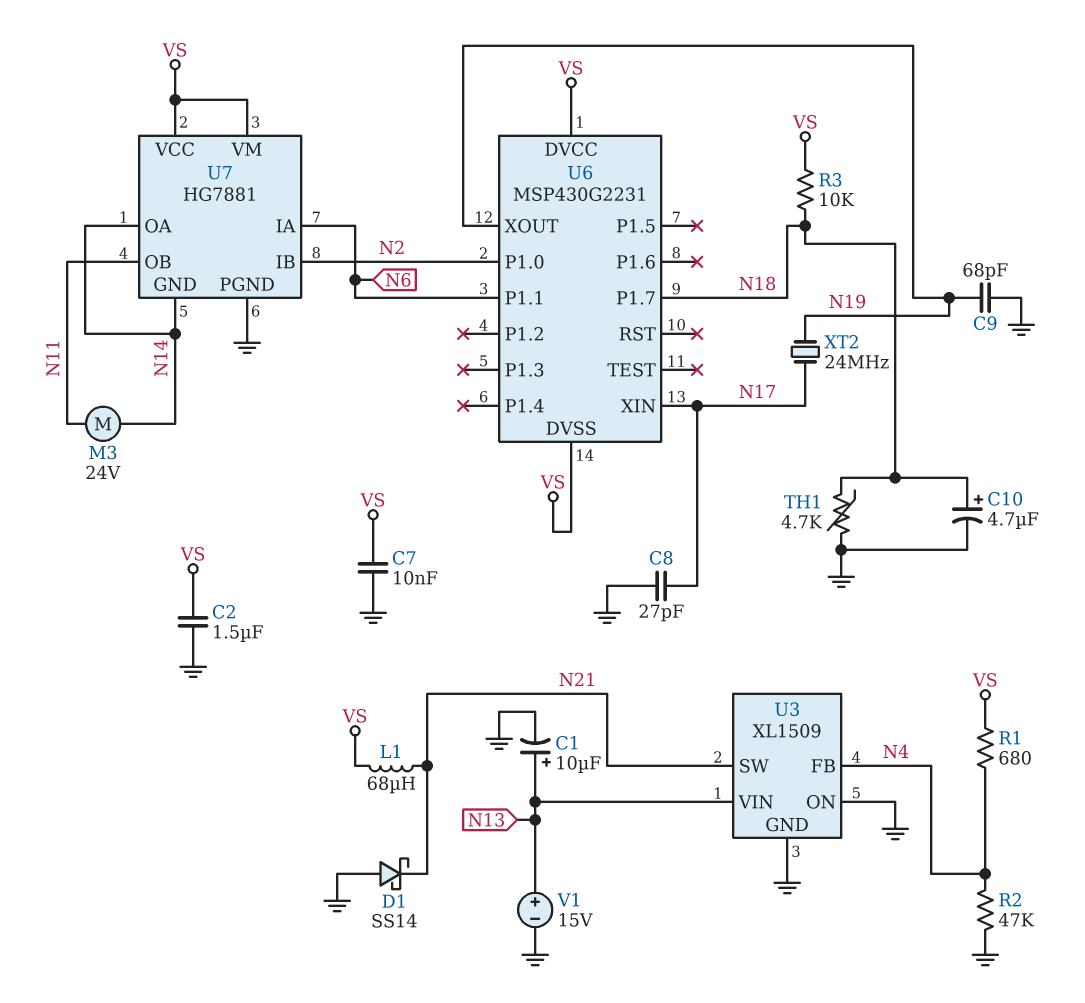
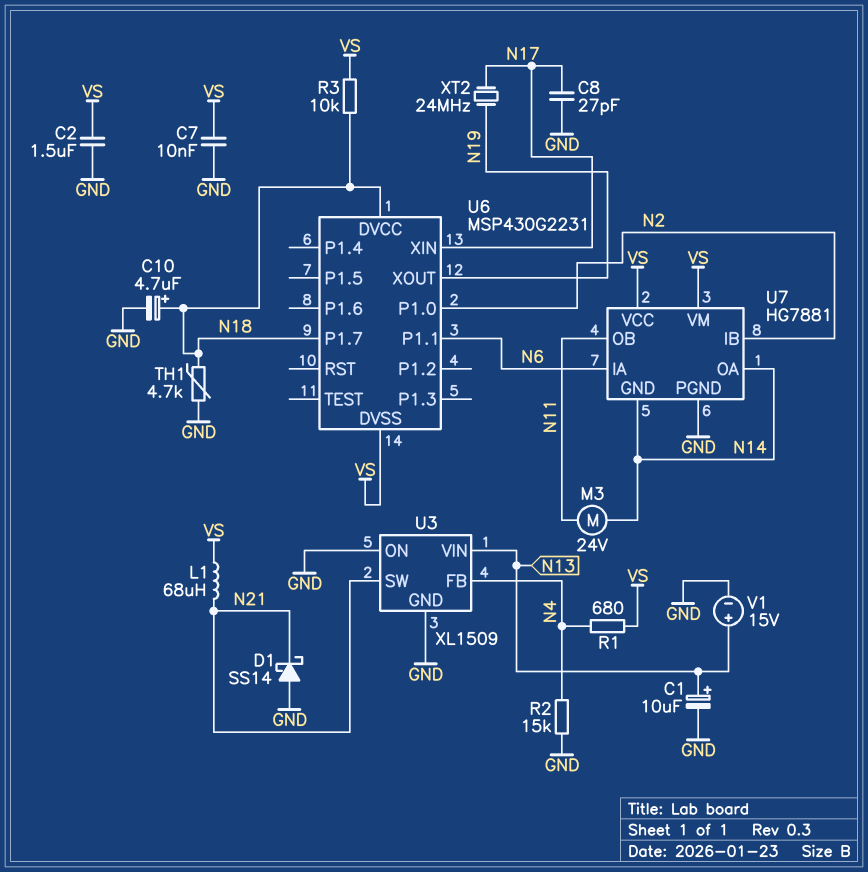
C9: 68pF (GND, N19) -> none
R2: 47k (GND, N4) -> 15k (GND, N4)
U6 pin DVCC: VS -> N18

